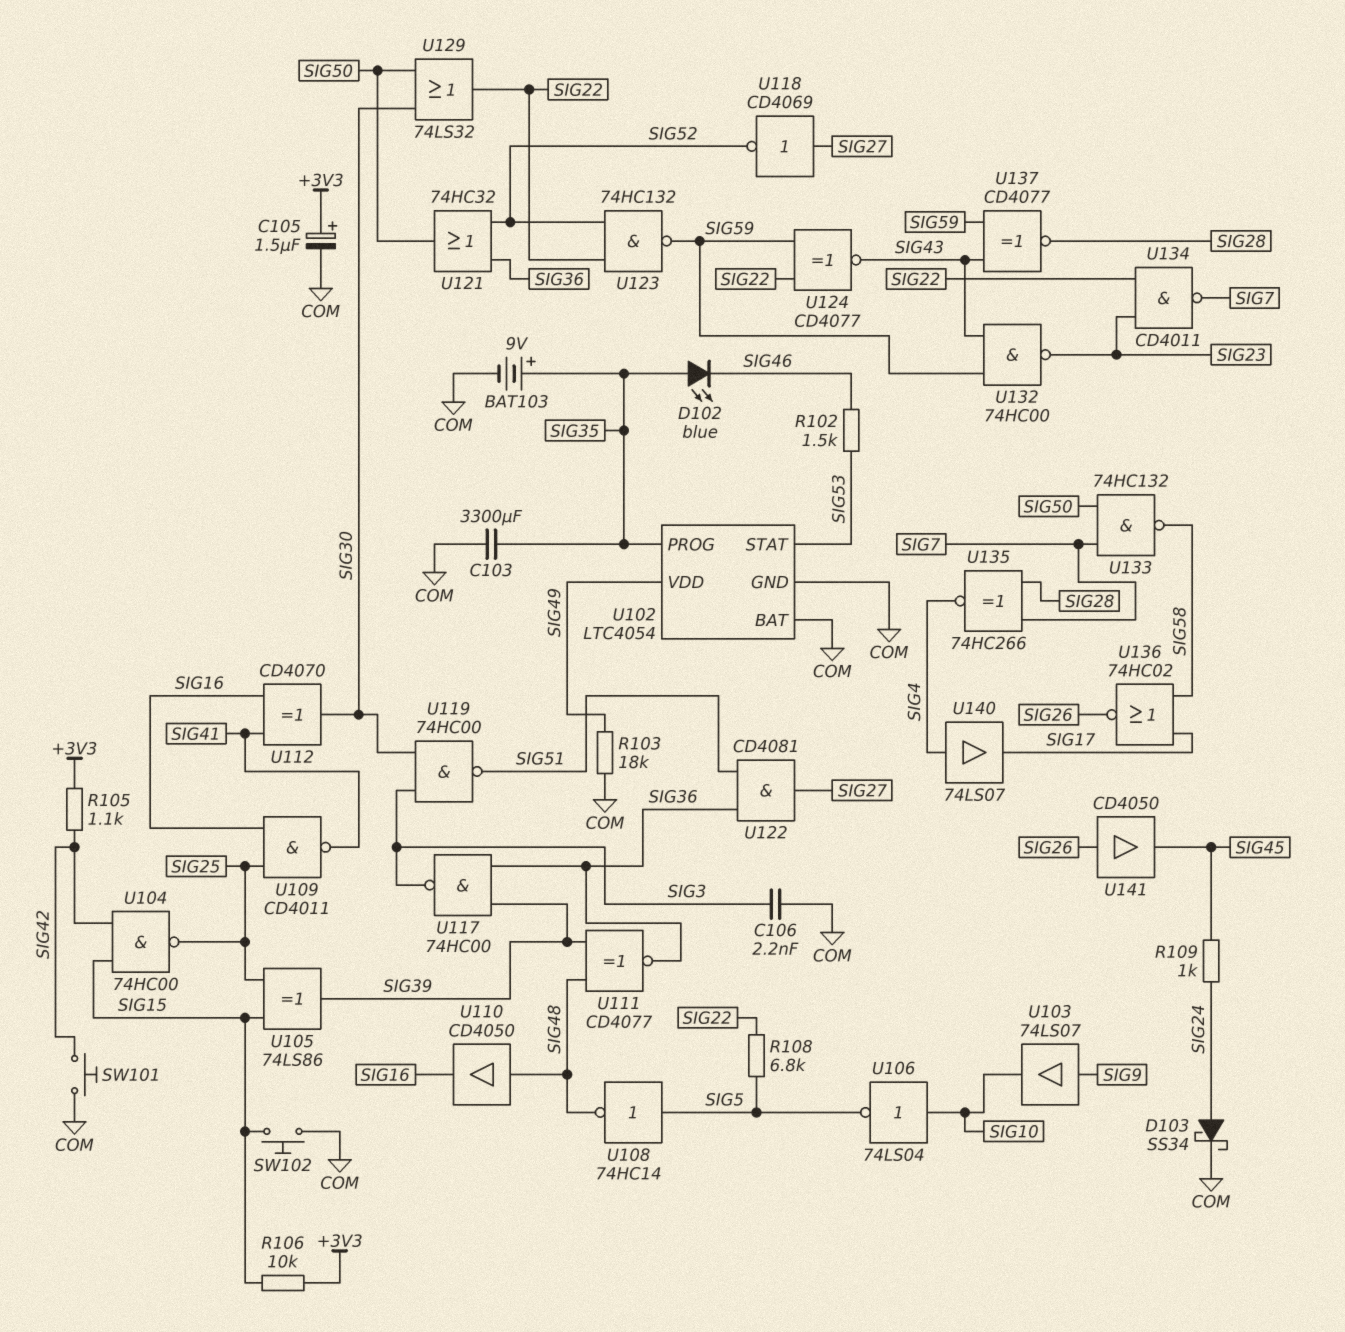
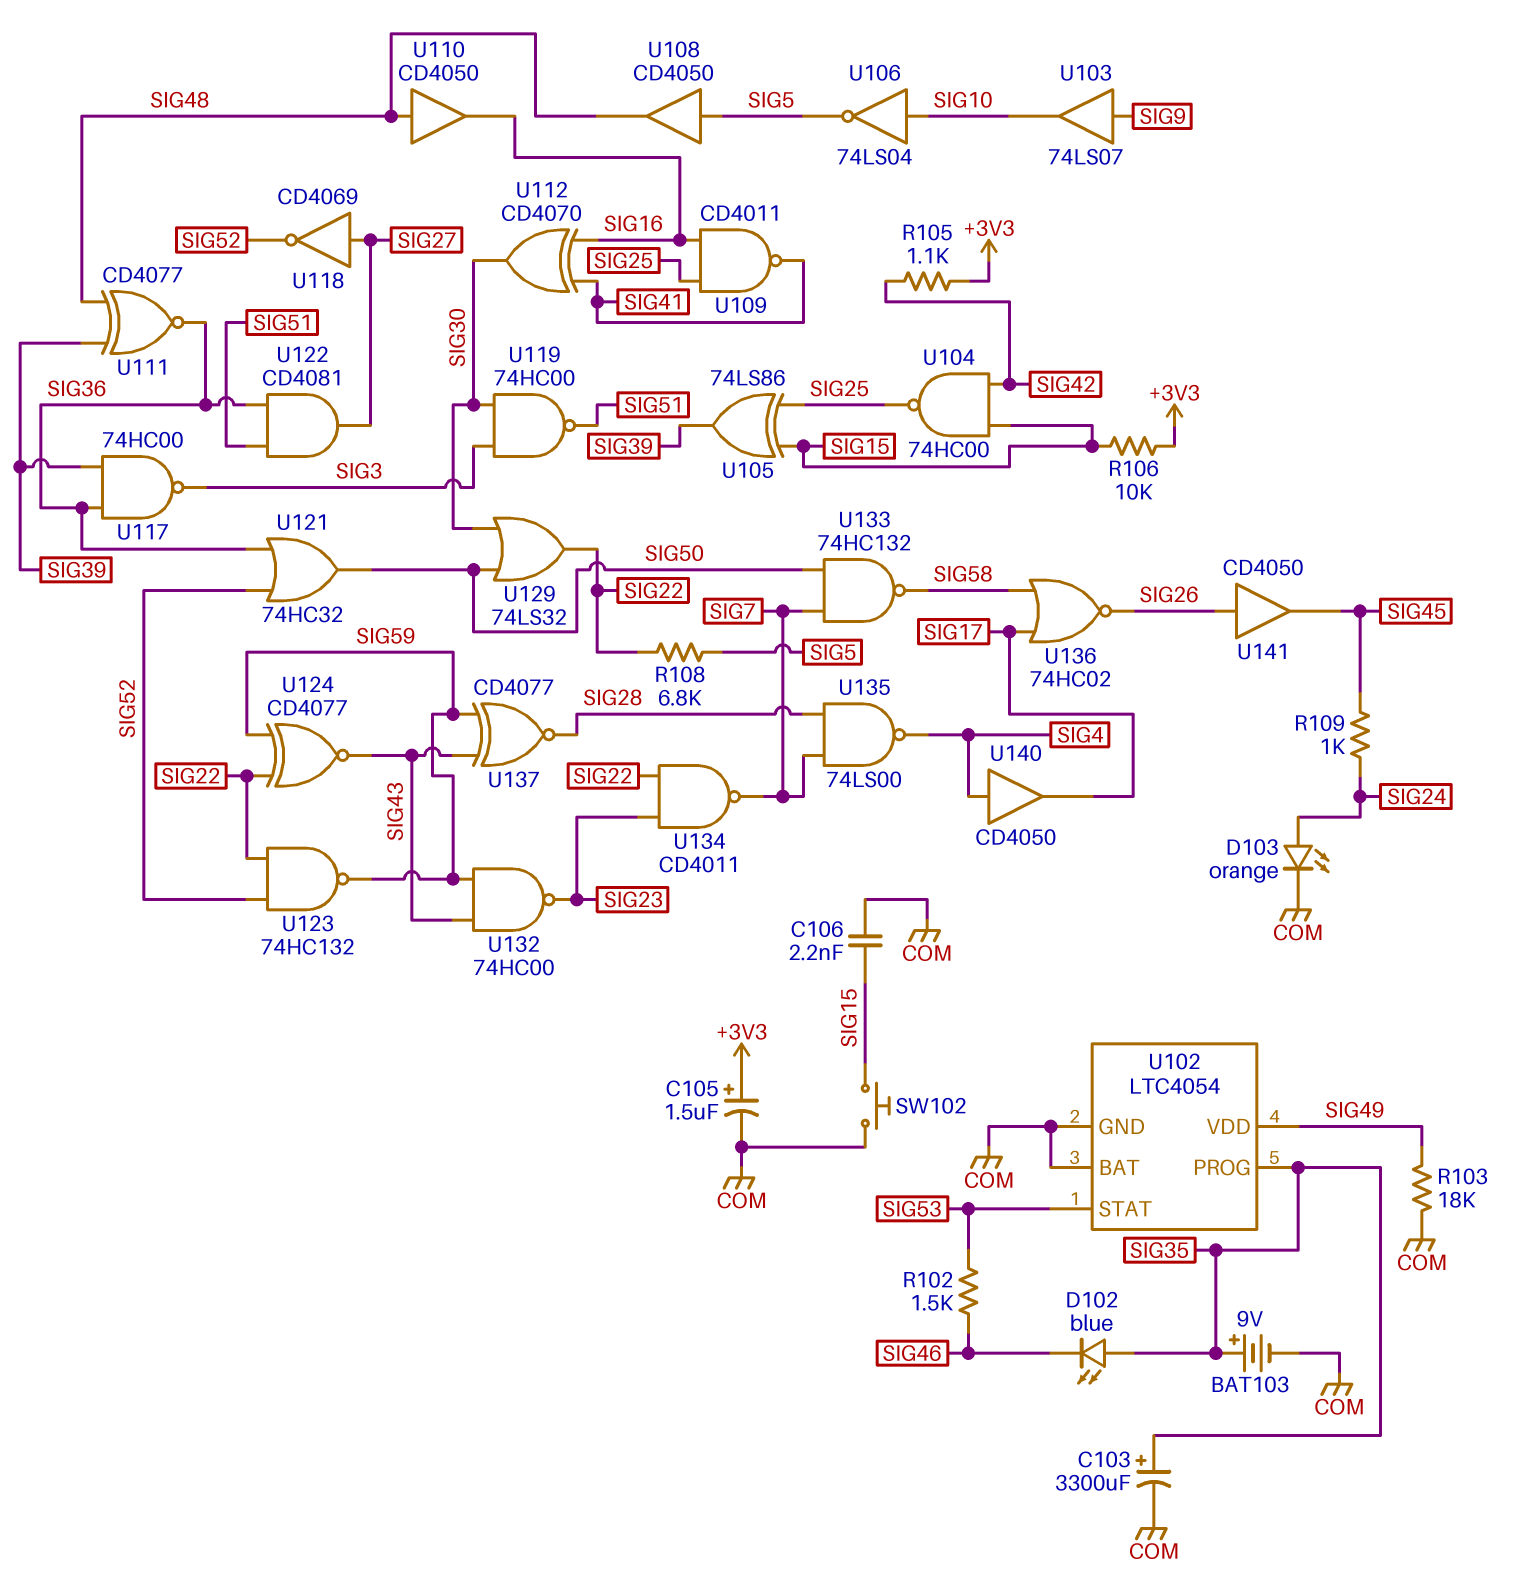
C103: 3300uF (COM, SIG35) -> 3300uF (plus SIG35, minus COM)
C106: 2.2nF (COM, SIG3) -> 2.2nF (COM, SIG15)
D103: schottky SS34 (A SIG24, K COM) -> LED orange (A SIG24, K COM)
SW101: button (COM, SIG42) -> none
U108: NOT 74HC14 (in SIG5, out SIG48) -> buffer CD4050 (in SIG5, out SIG48)
U135: XNOR 74HC266 (in SIG7, in SIG28, out SIG4) -> NAND 74LS00 (in SIG7, in SIG28, out SIG4)
U140: buffer 74LS07 (in SIG4, out SIG17) -> buffer CD4050 (in SIG4, out SIG17)

